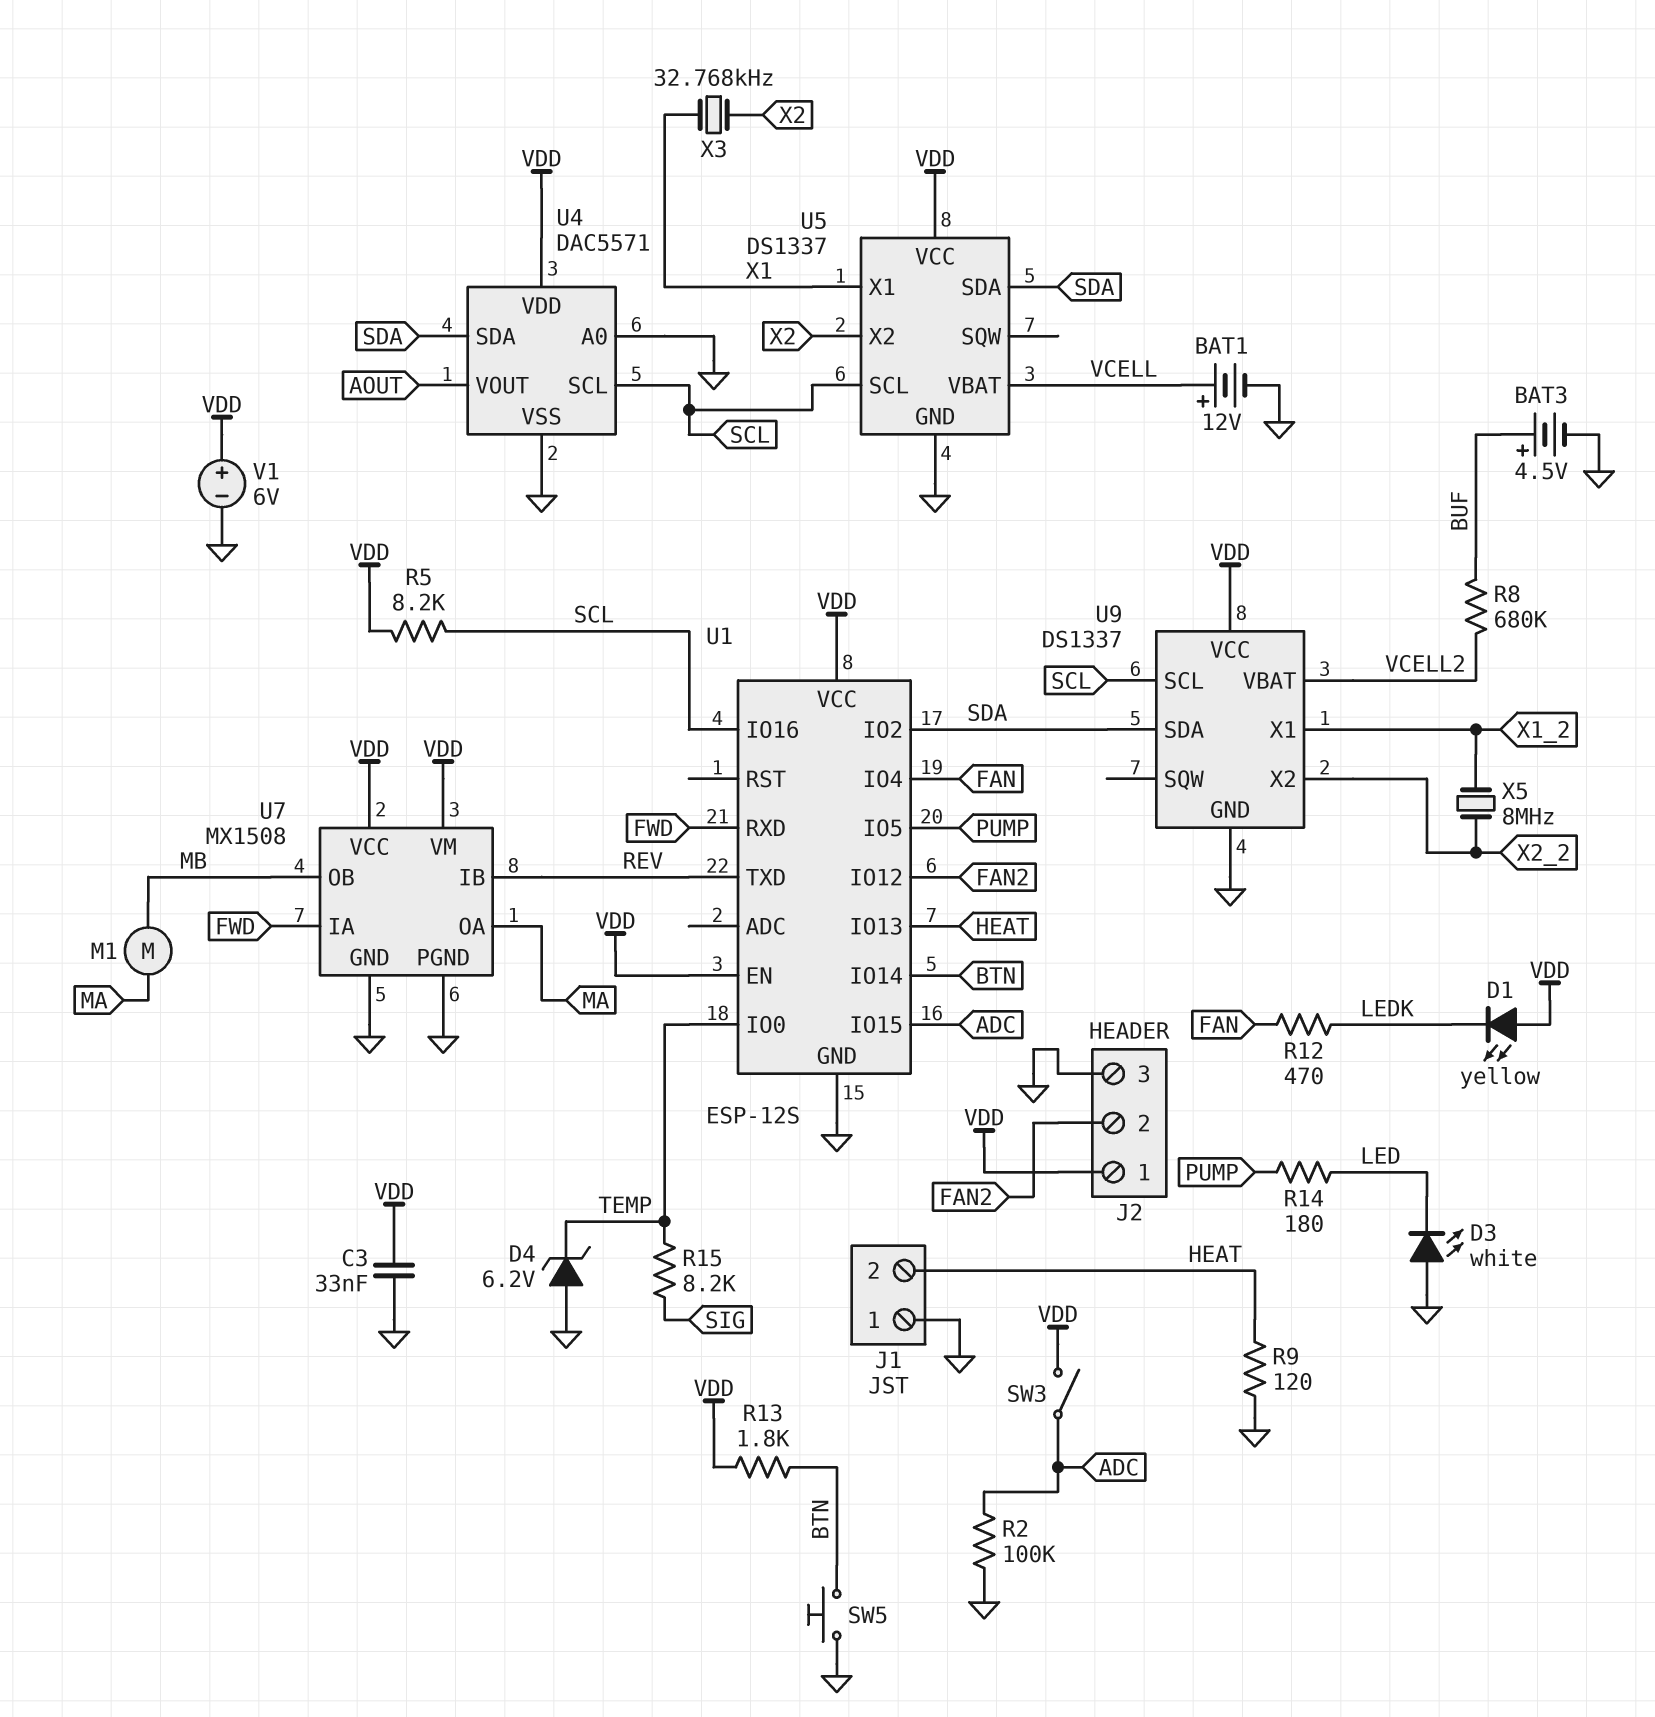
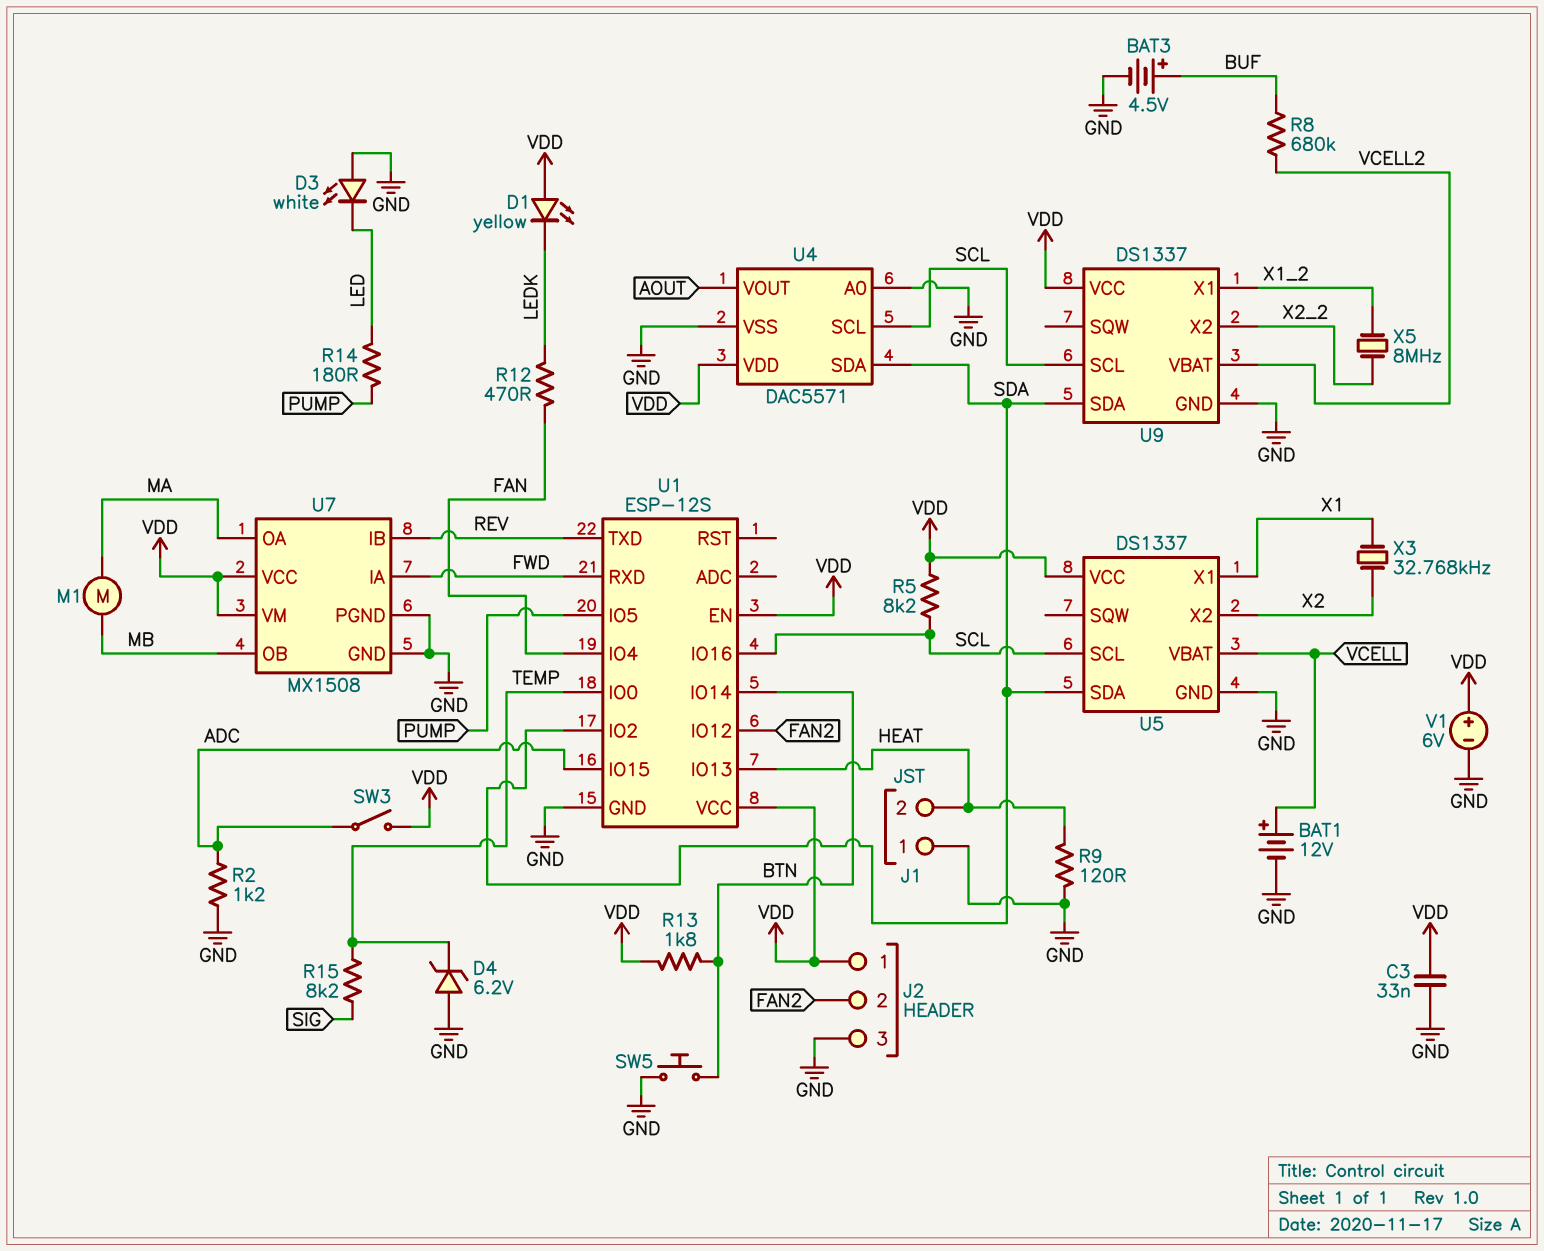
R2: 100k (ADC, GND) -> 1.2k (ADC, GND)

